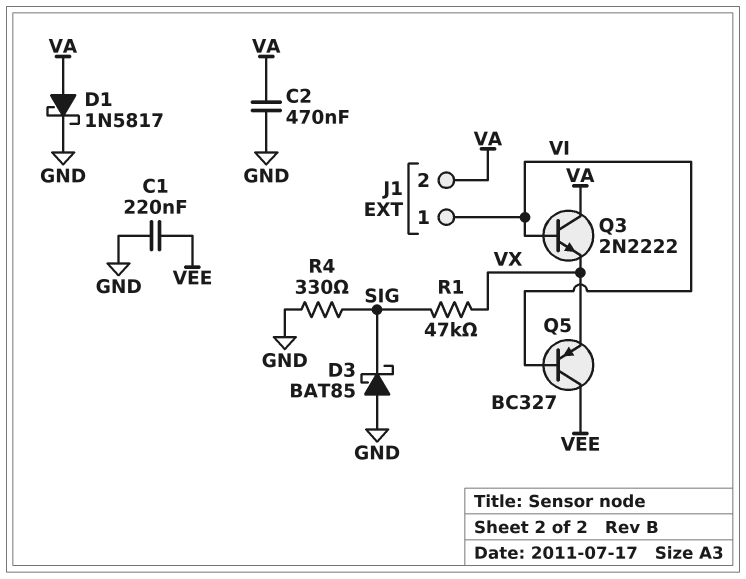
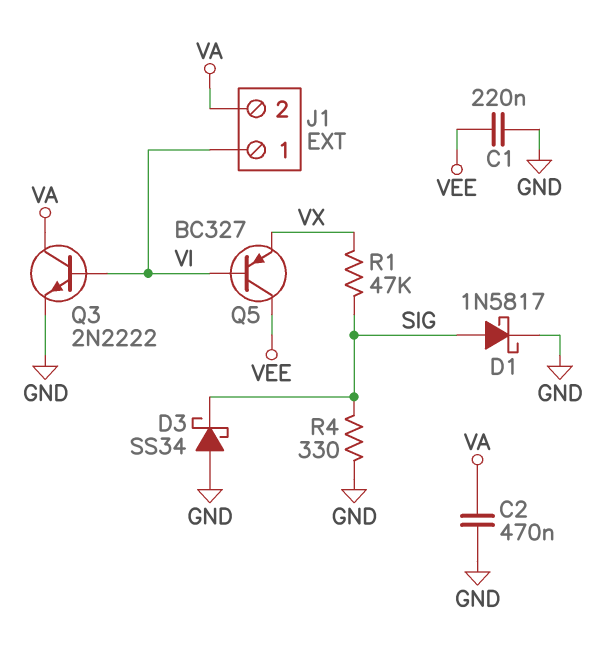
D1: schottky 1N5817 (A VA, K GND) -> schottky 1N5817 (A SIG, K GND)
D3: schottky BAT85 (A GND, K SIG) -> schottky SS34 (A GND, K SIG)
Q3: NPN 2N2222 (B VI, C VA, E VX) -> NPN 2N2222 (B VI, C VA, E GND)

